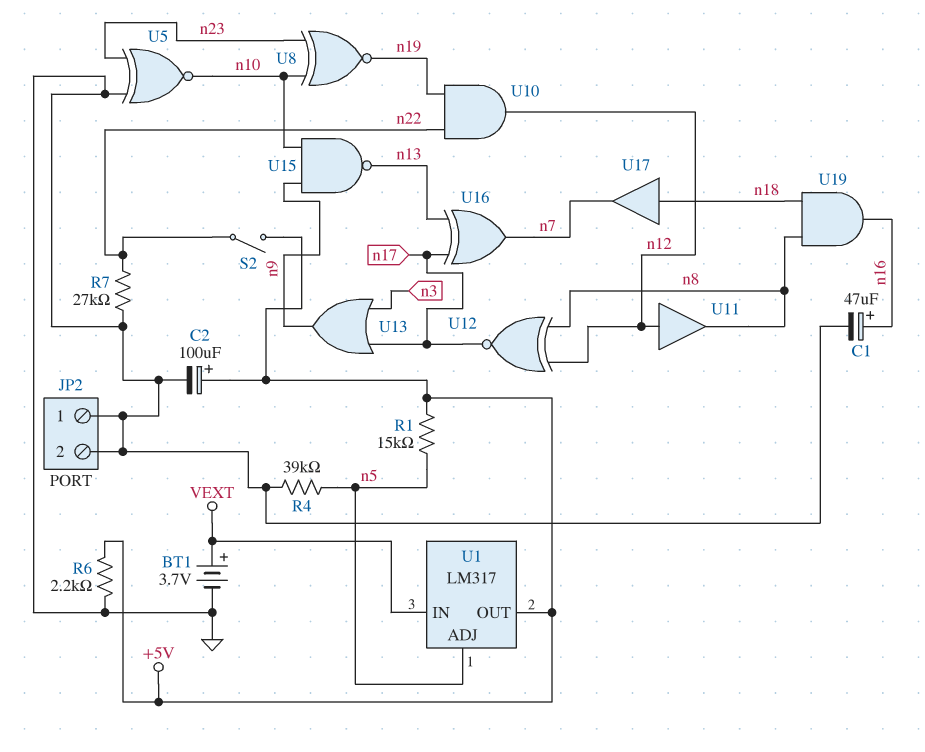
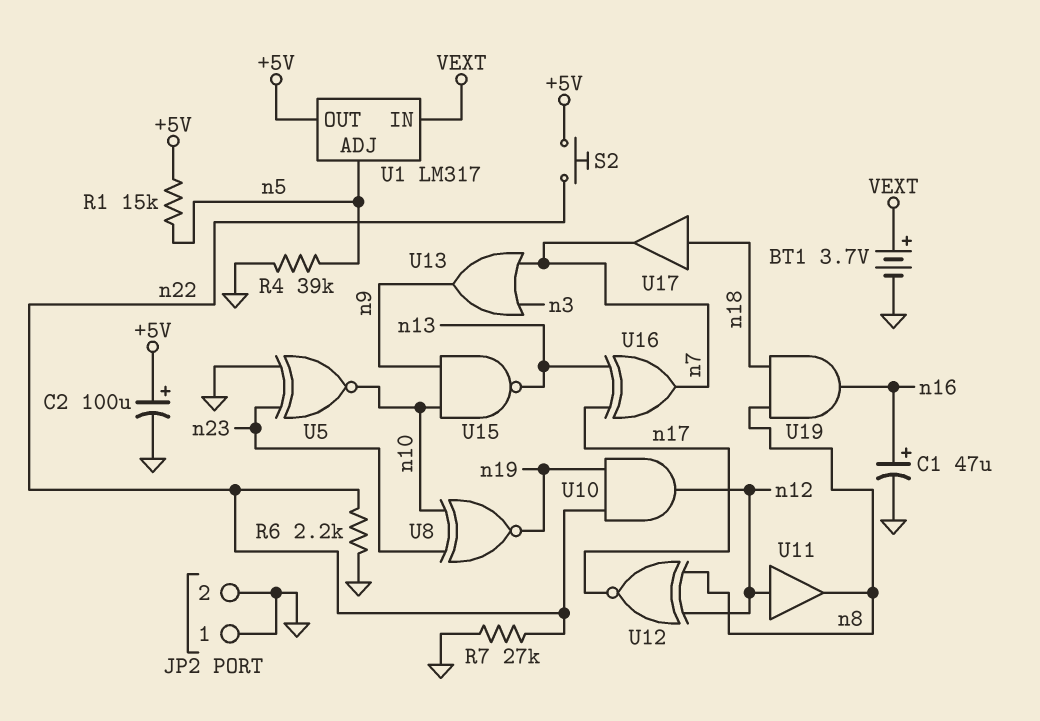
R6: 2.2k (+5V, GND) -> 2.2k (GND, n22)
S2: switch (+5V, n22) -> button (+5V, n22)
U13: OR (in n3, in n17, out n9) -> OR (in n3, in n7, out n9)

